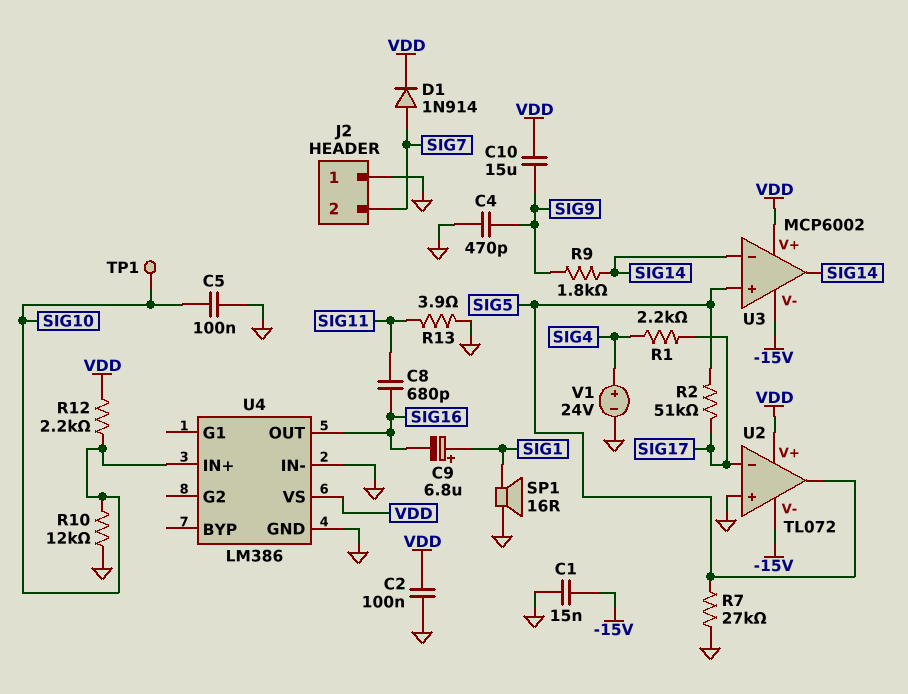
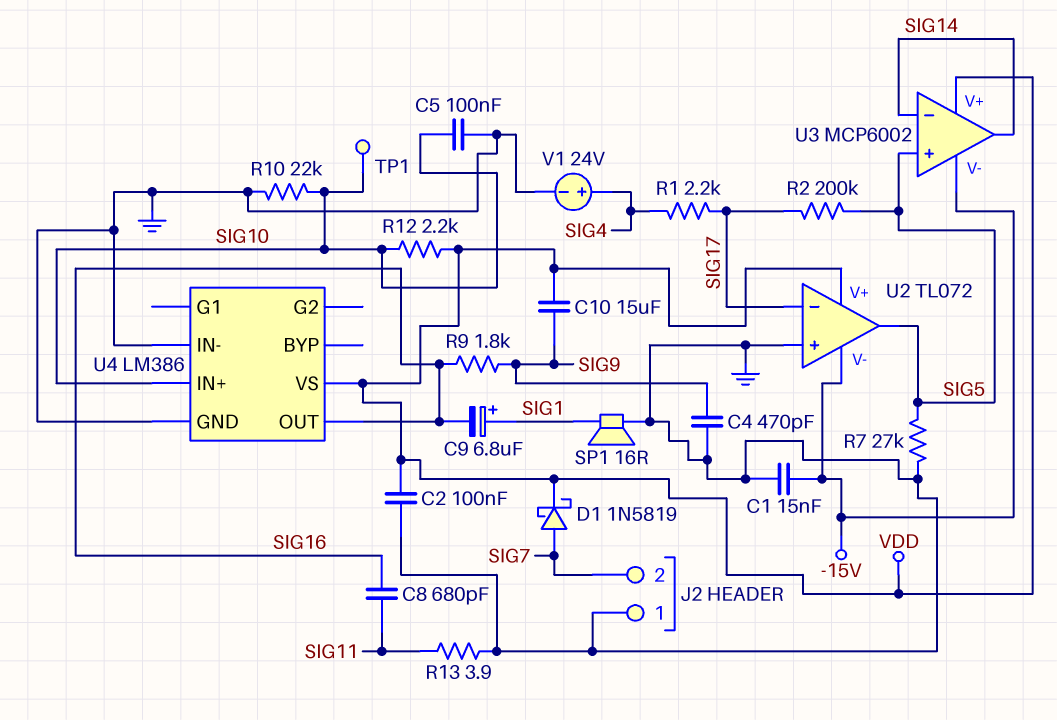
D1: diode 1N914 (A SIG7, K VDD) -> schottky 1N5819 (A SIG7, K VDD)
R2: 51k (SIG5, SIG17) -> 200k (SIG5, SIG17)
R9: 1.8k (SIG9, SIG14) -> 1.8k (SIG9, SIG16)
R10: 12k (GND, SIG10) -> 22k (GND, SIG10)

